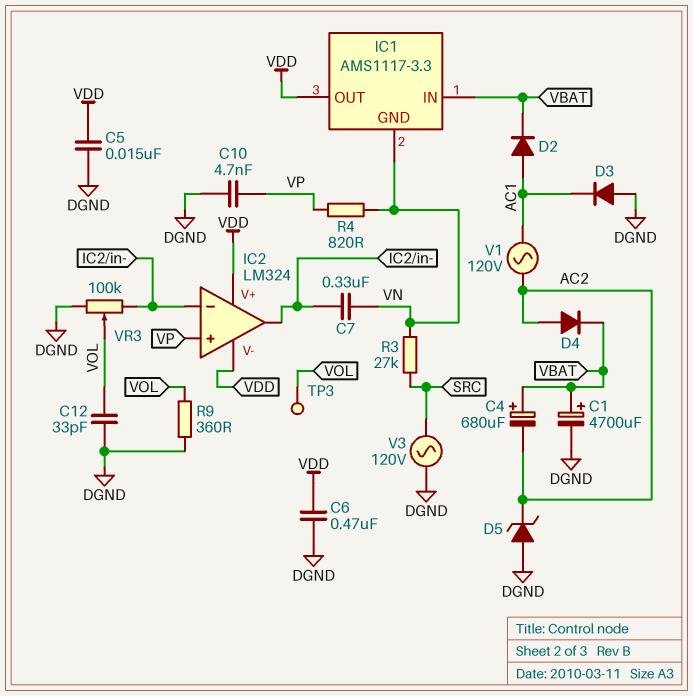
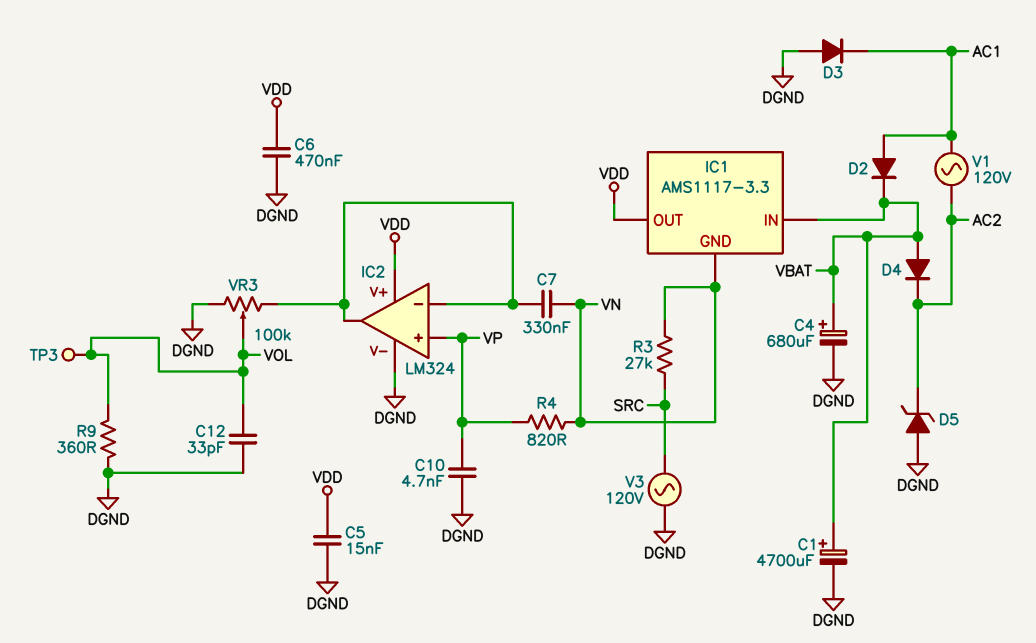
C4: 680uF (plus VBAT, minus AC2) -> 680uF (plus VBAT, minus DGND)
D4: diode (A AC2, K VBAT) -> diode (A VBAT, K AC2)
IC2 pin V-: VDD -> DGND

